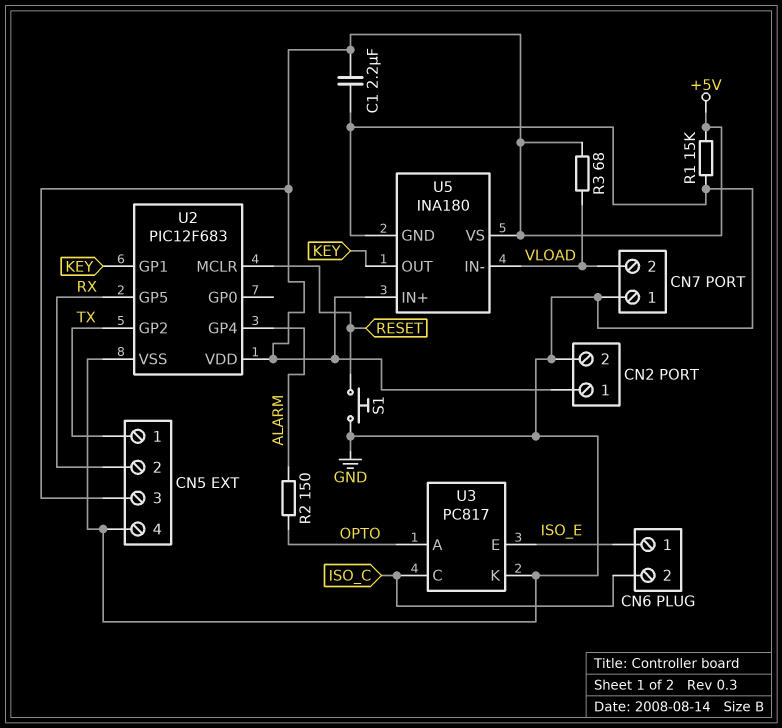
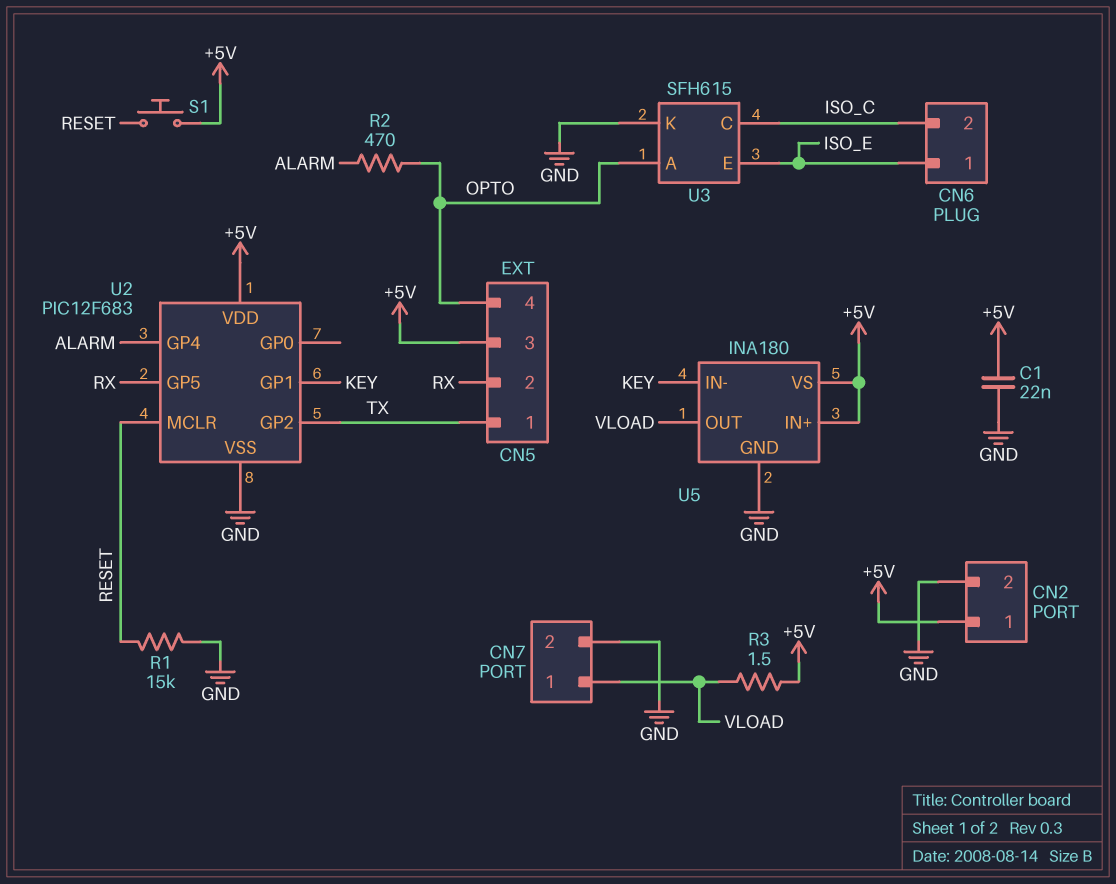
C1: 2.2uF (+5V, GND) -> 22nF (+5V, GND)
CN5 pin 4: GND -> OPTO
CN7 pin 1: GND -> VLOAD
CN7 pin 2: VLOAD -> GND
R1: 15k (+5V, GND) -> 15k (GND, RESET)
R2: 150 (ALARM, OPTO) -> 470 (ALARM, OPTO)
R3: 68 (+5V, VLOAD) -> 1.5 (+5V, VLOAD)
S1: button (GND, RESET) -> button (+5V, RESET)
U3: PC817 -> SFH615
U5 pin IN-: VLOAD -> KEY
U5 pin OUT: KEY -> VLOAD

